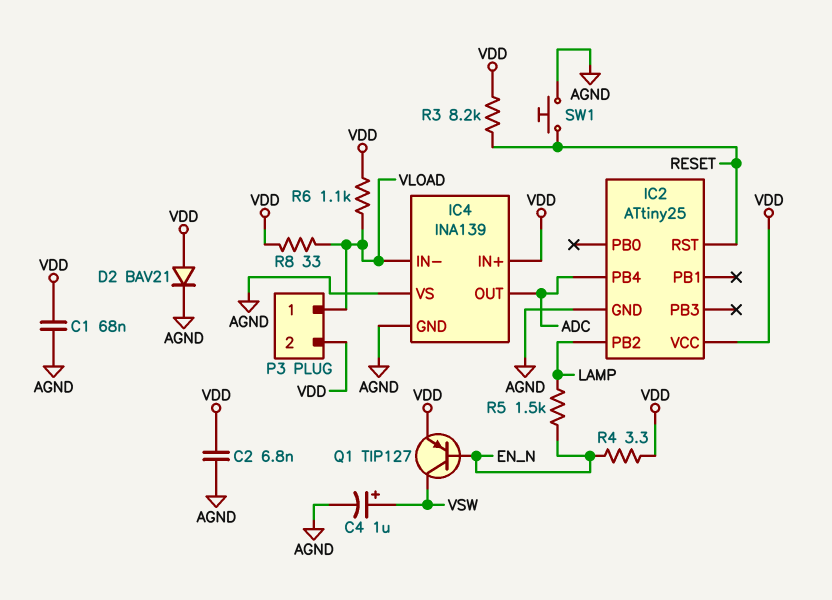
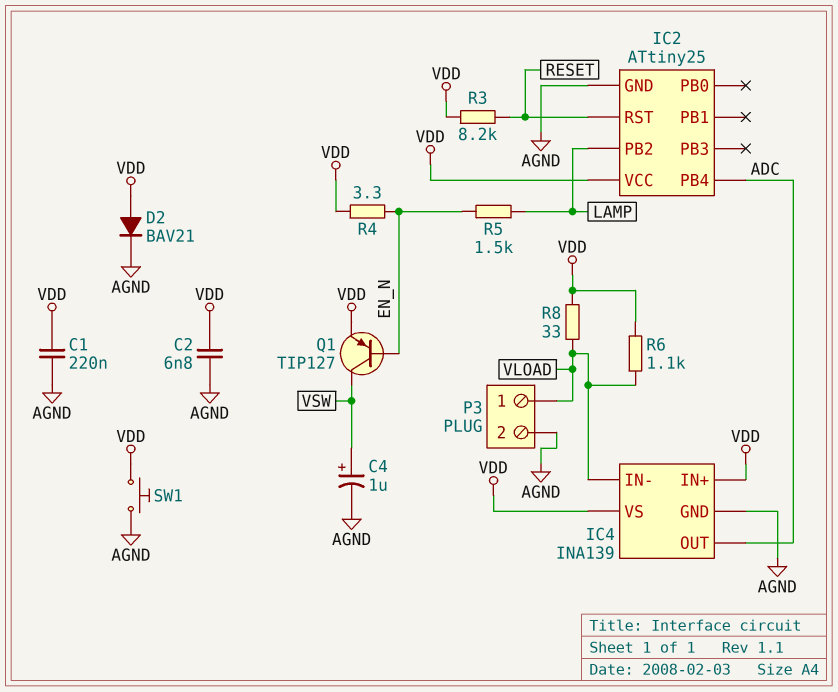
C1: 68nF (AGND, VDD) -> 220nF (AGND, VDD)
IC4 pin VS: AGND -> VDD
P3 pin 2: VDD -> AGND
SW1: button (AGND, RESET) -> button (AGND, VDD)

